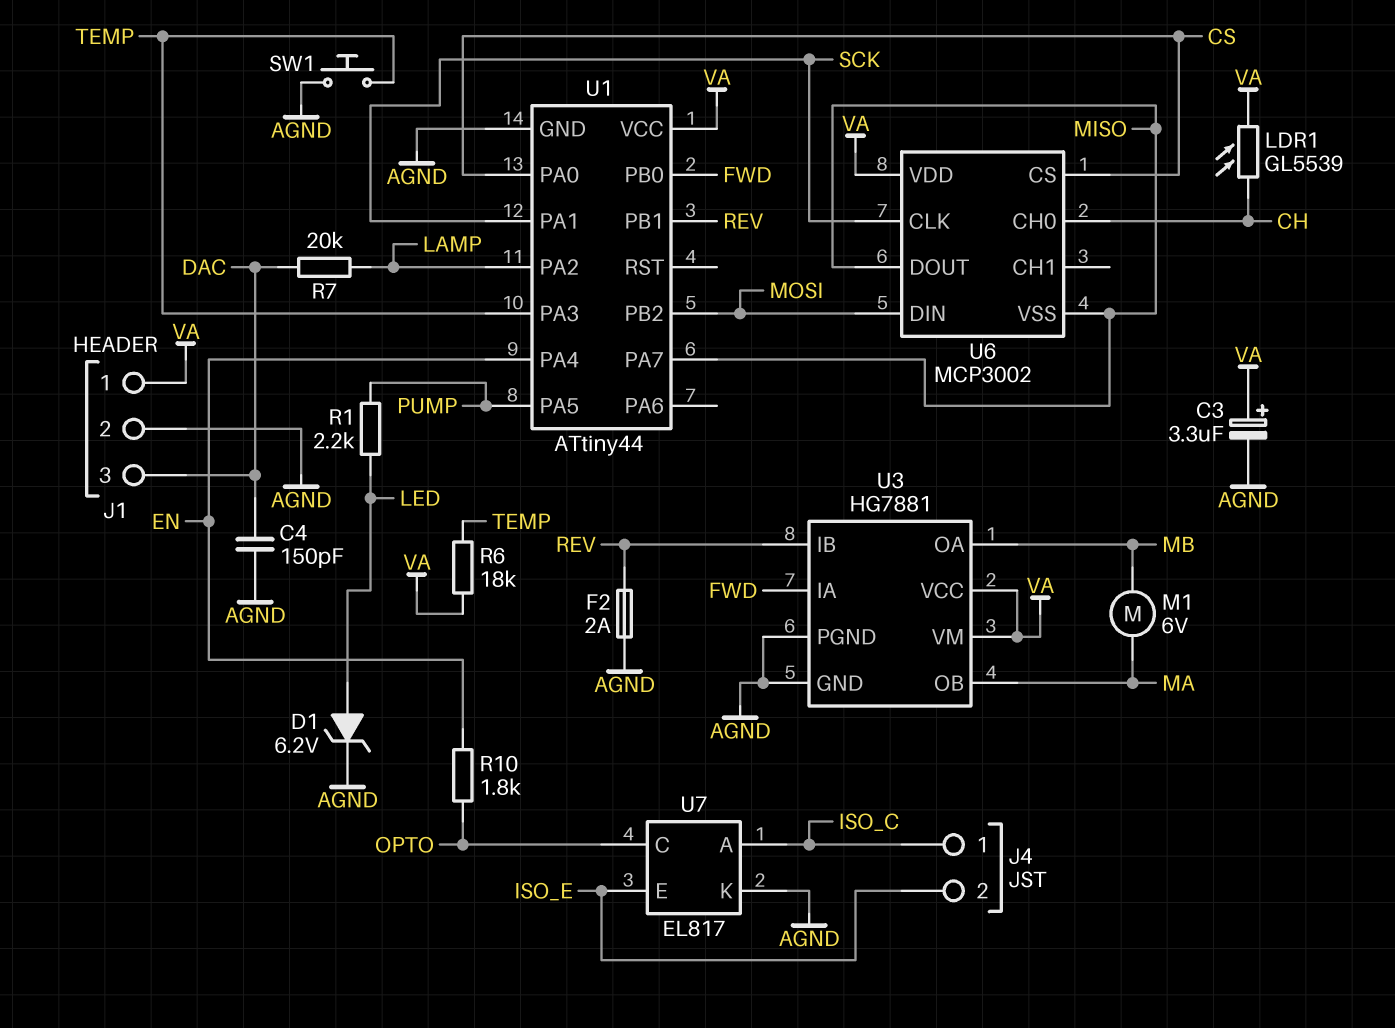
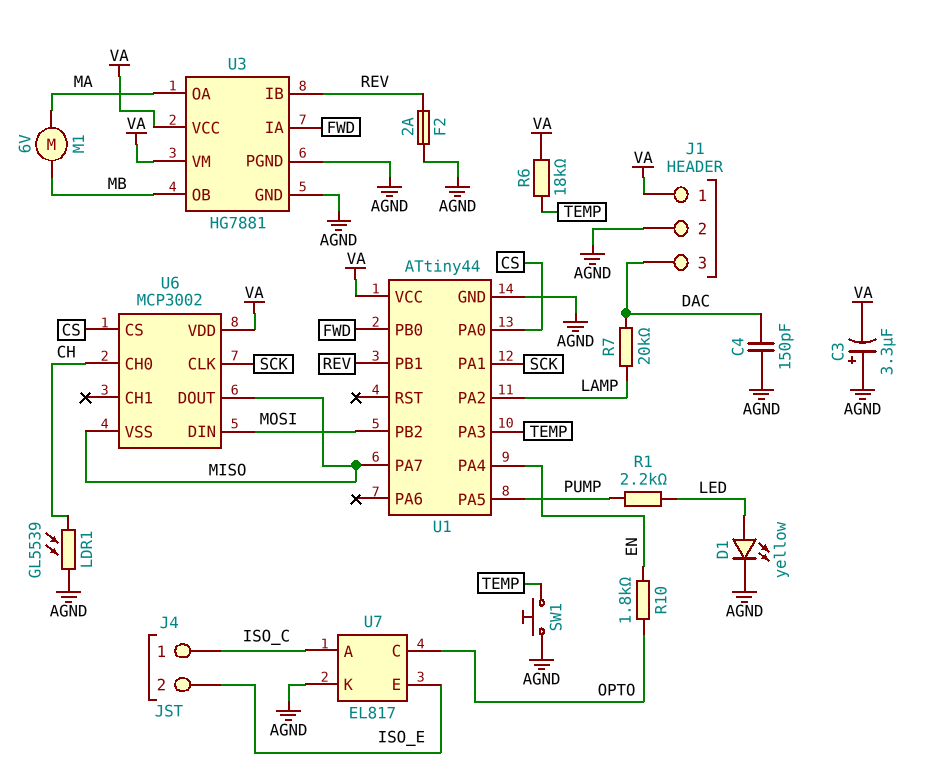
C3: 3.3uF (plus VA, minus AGND) -> 3.3uF (plus AGND, minus VA)
D1: zener 6.2V (A LED, K AGND) -> LED yellow (A LED, K AGND)
LDR1: GL5539 (CH, VA) -> GL5539 (AGND, CH)
U3 pin OA: MB -> MA
U3 pin OB: MA -> MB

